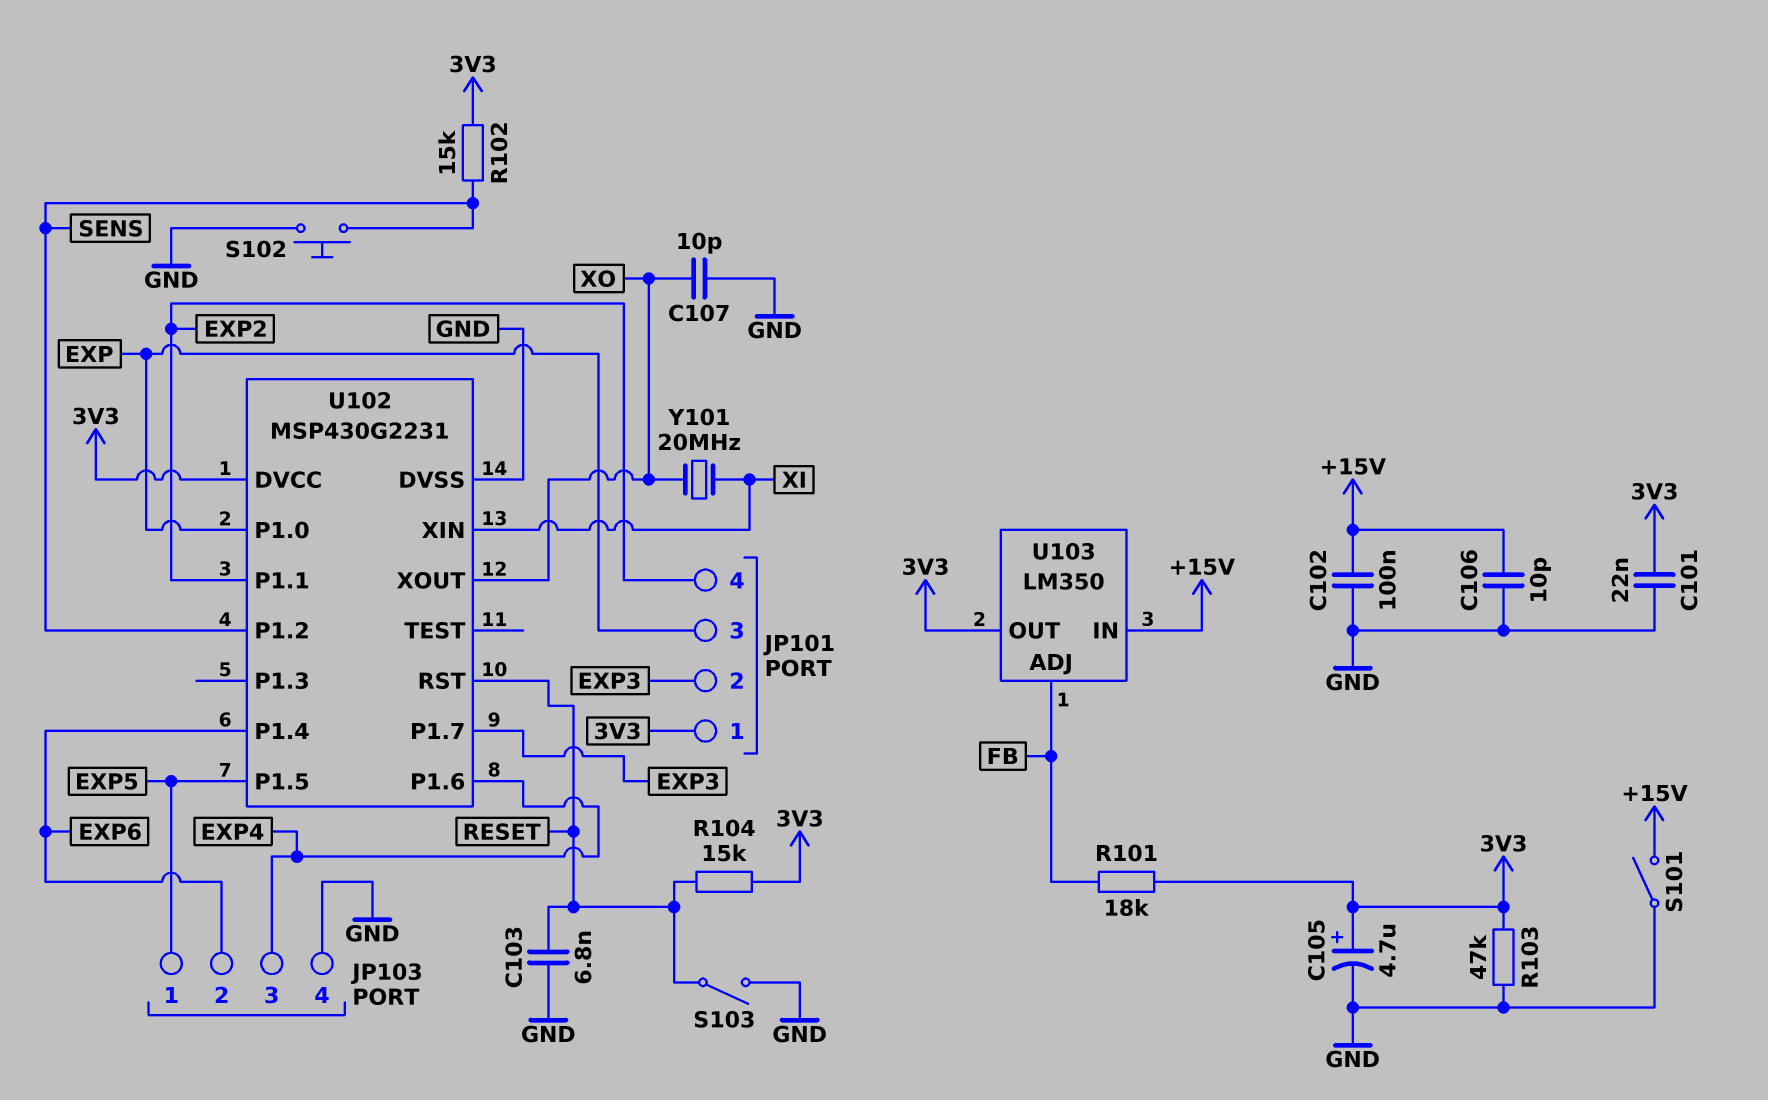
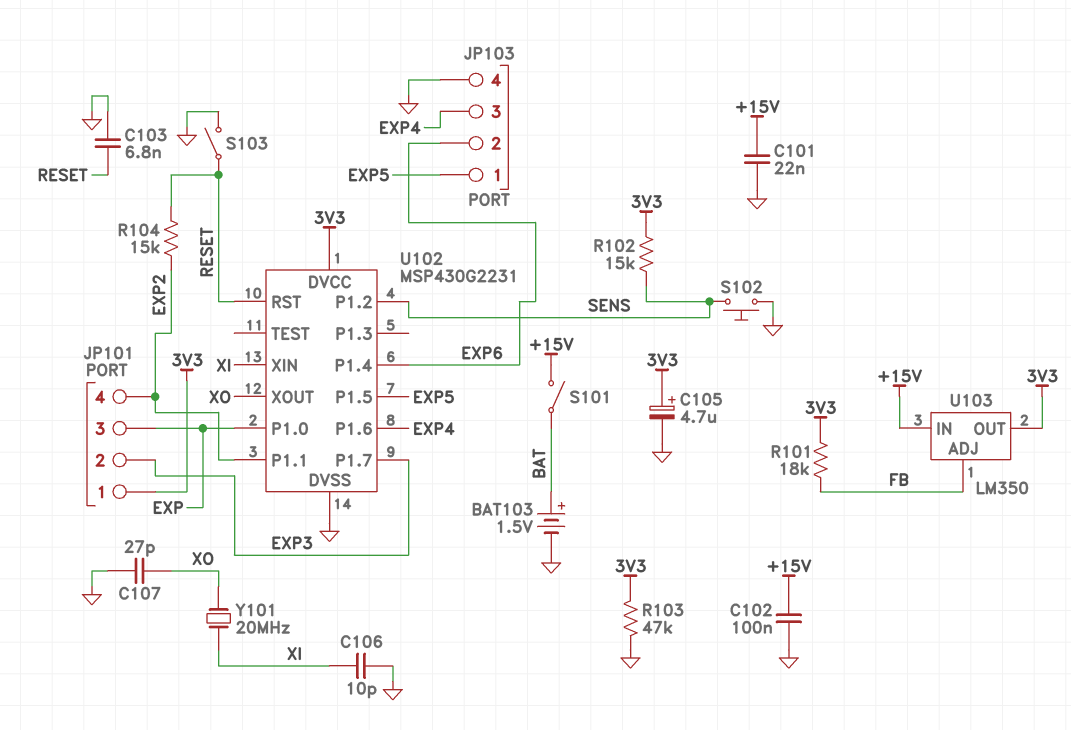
BAT103: none -> 1.5V (plus BAT, minus GND)
C101: 22nF (3V3, GND) -> 22nF (+15V, GND)
C106: 10pF (+15V, GND) -> 10pF (GND, XI)
C107: 10pF (GND, XO) -> 27pF (GND, XO)
R104: 15k (3V3, RESET) -> 15k (EXP2, RESET)
S101: switch (+15V, GND) -> switch (+15V, BAT)

